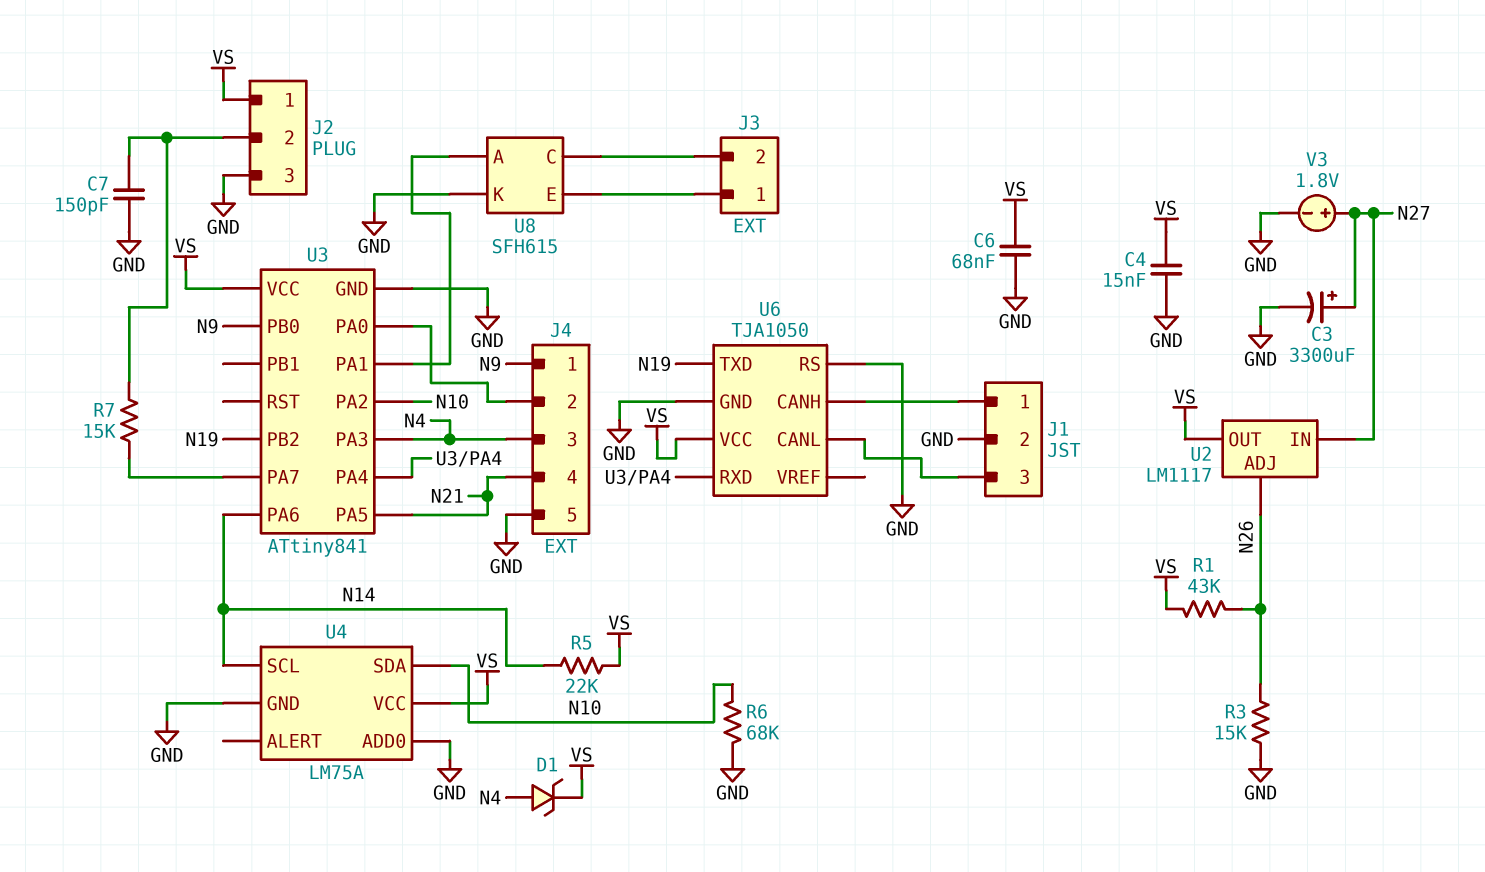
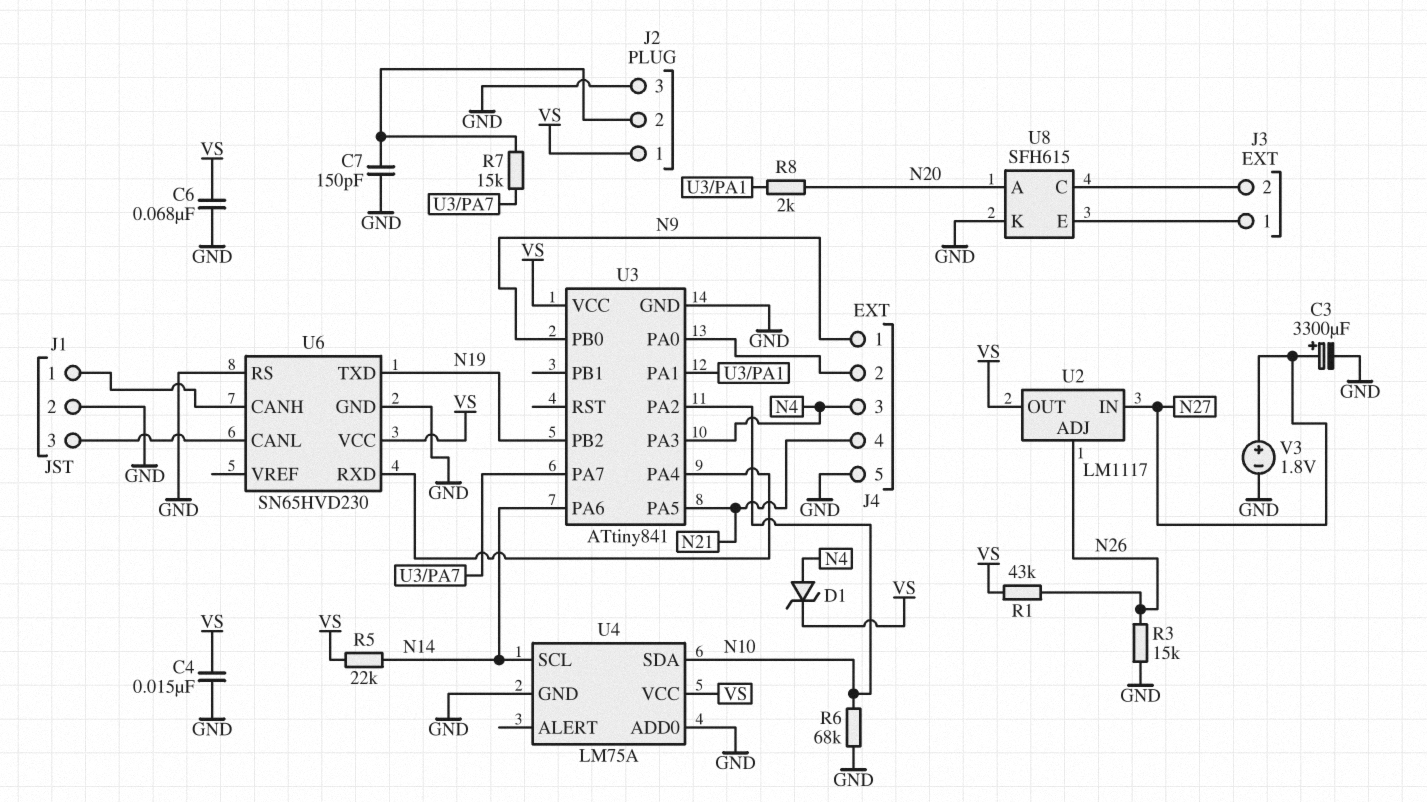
R8: none -> 2k (N20, U3/PA1)
U6: TJA1050 -> SN65HVD230
U8 pin A: U3/PA1 -> N20

